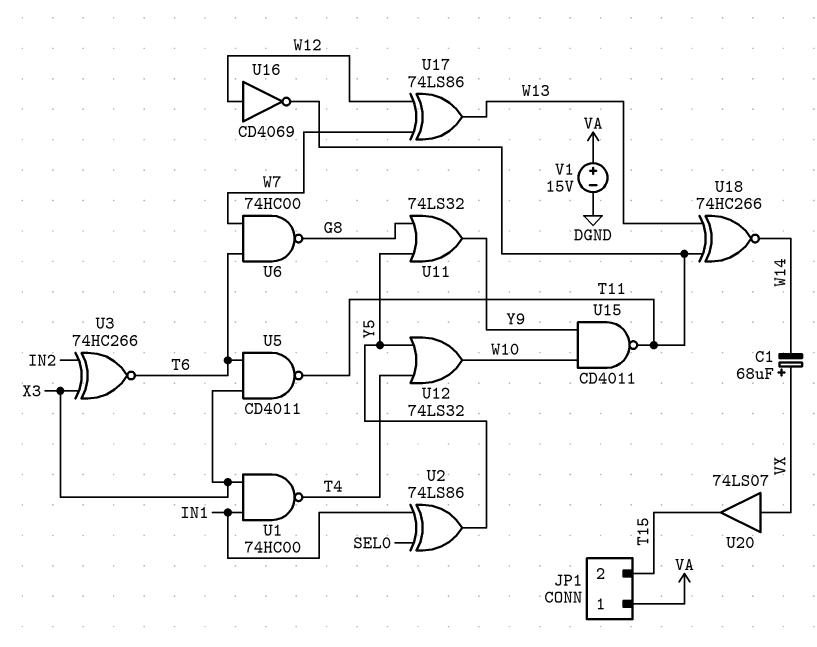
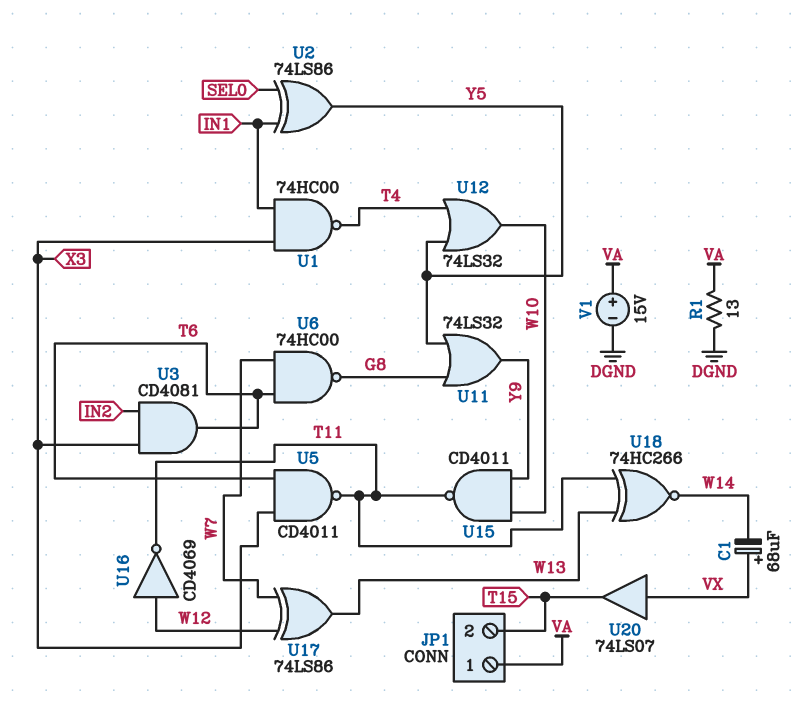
R1: none -> 13 (DGND, VA)
U3: XNOR 74HC266 (in IN2, in X3, out T6) -> AND CD4081 (in IN2, in X3, out T6)

